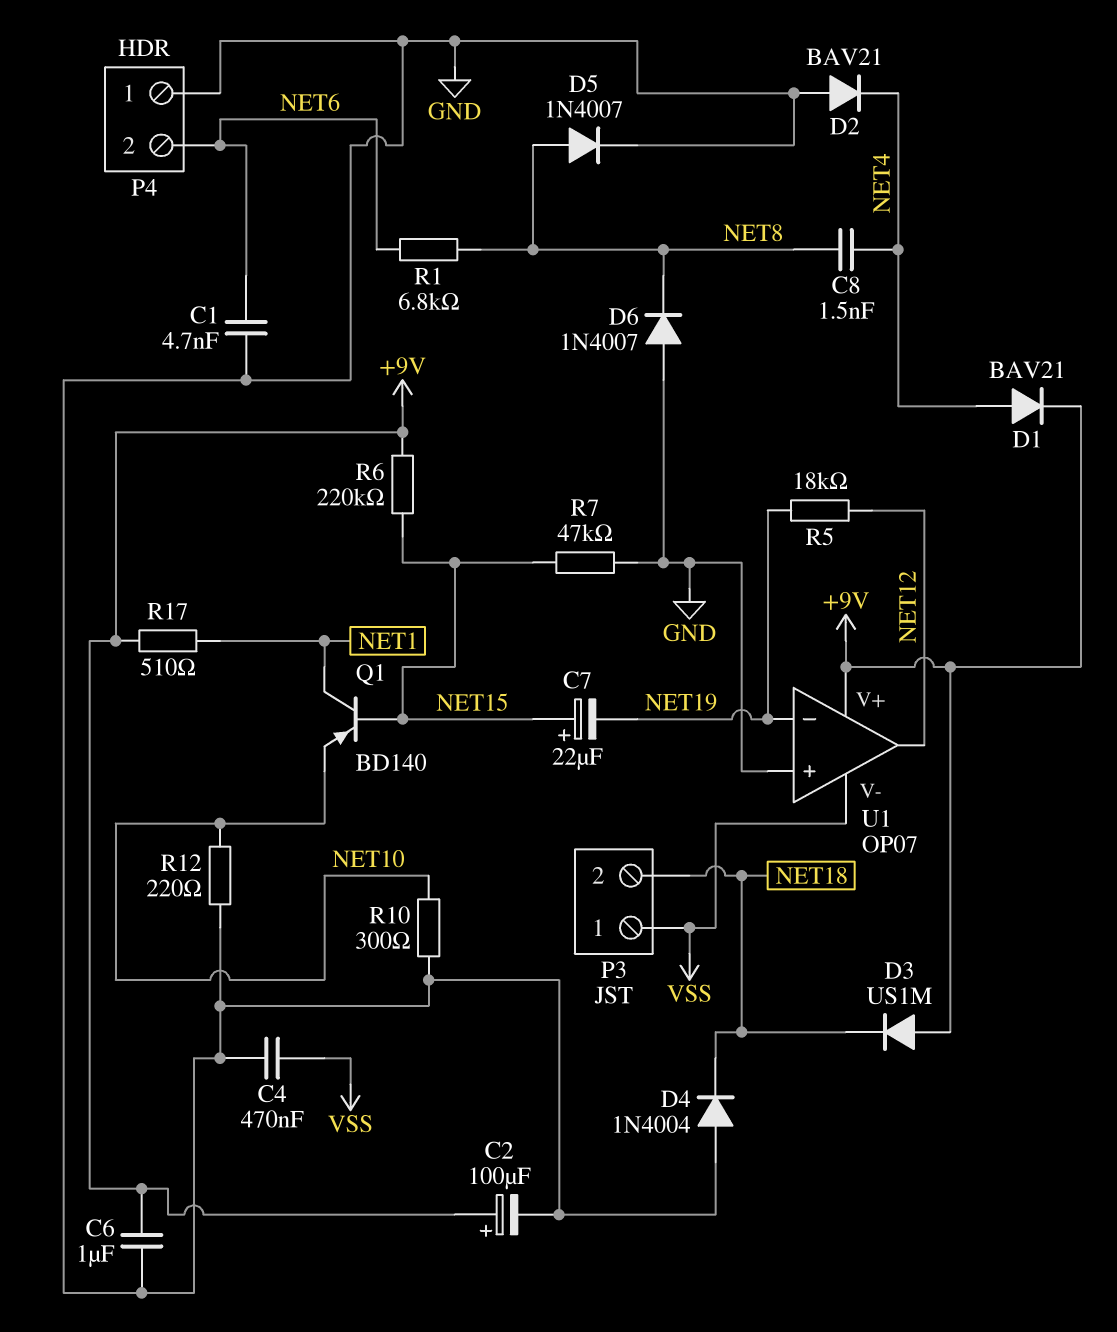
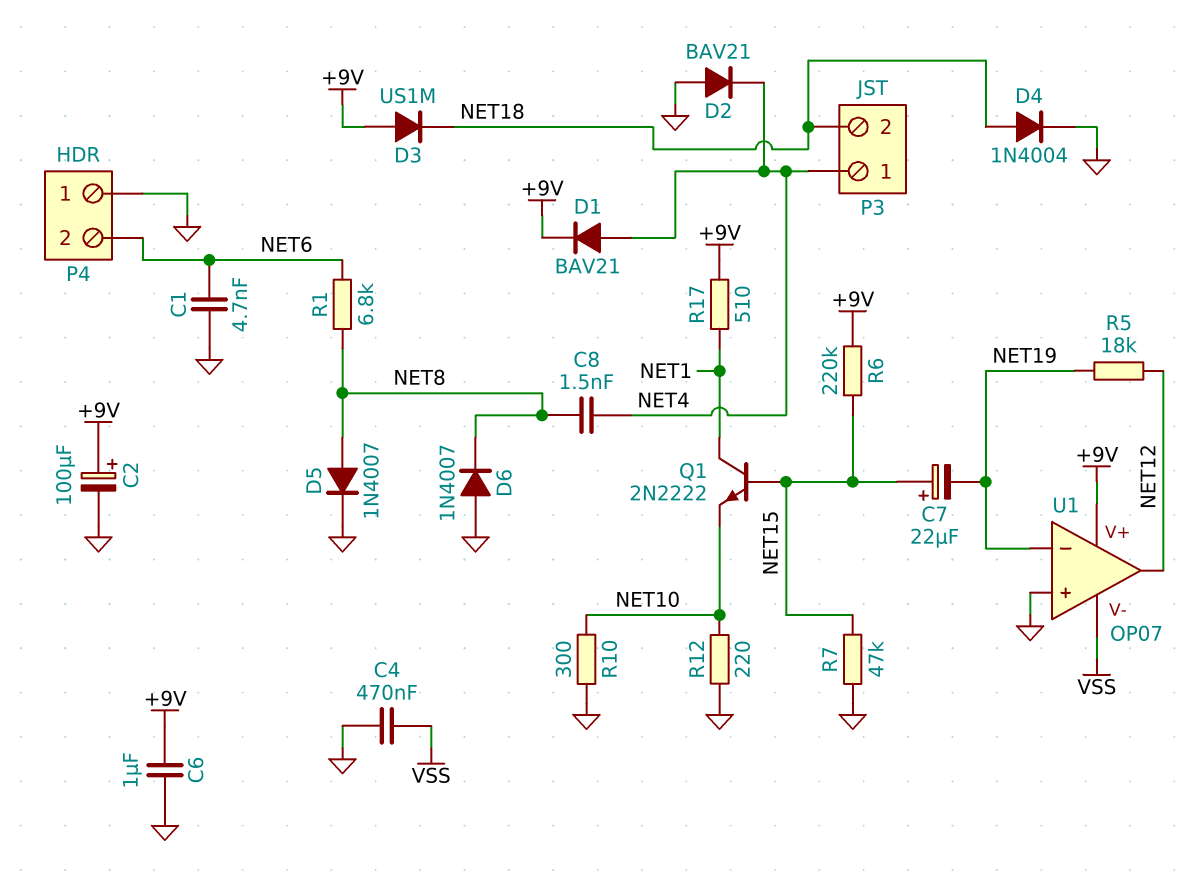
D4: diode 1N4004 (A GND, K NET18) -> diode 1N4004 (A NET18, K GND)
P3 pin 1: VSS -> NET4
Q1: PNP BD140 (B NET15, C NET1, E NET10) -> NPN 2N2222 (B NET15, C NET1, E NET10)

